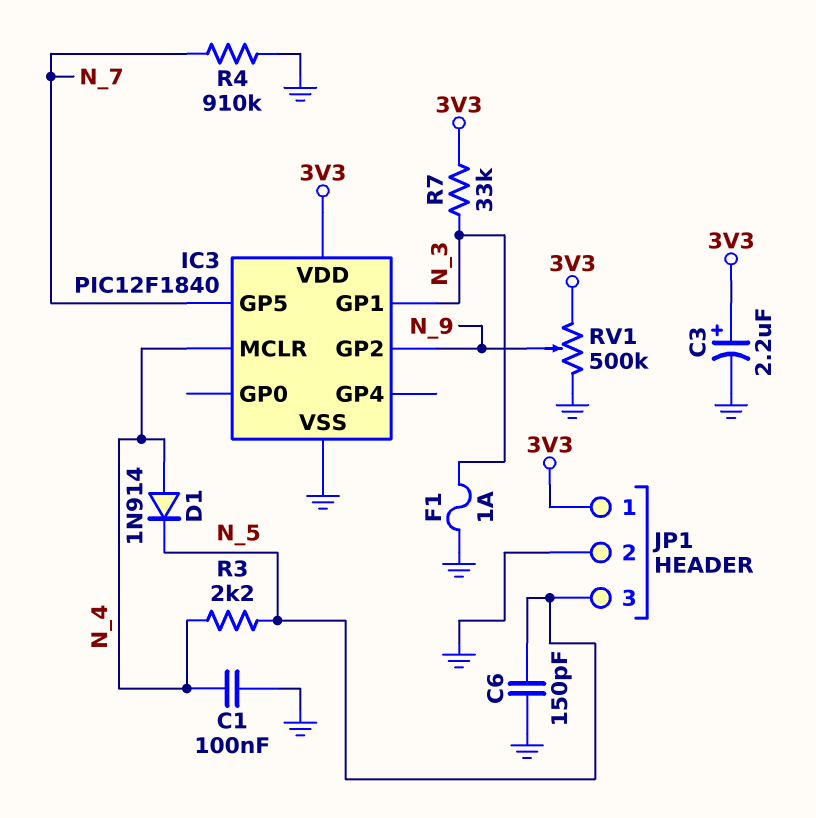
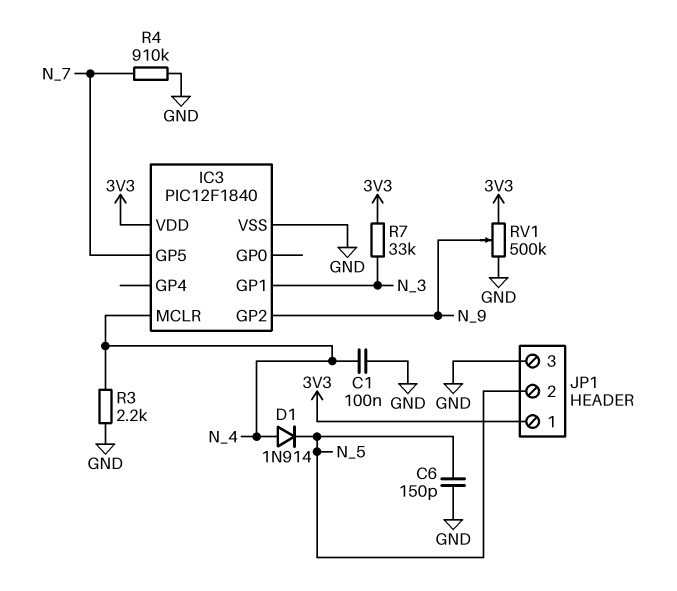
C3: 2.2uF (plus 3V3, minus GND) -> none
F1: 1A (GND, N_3) -> none
JP1 pin 2: GND -> N_5
JP1 pin 3: N_5 -> GND
R3: 2.2k (N_4, N_5) -> 2.2k (GND, N_4)

